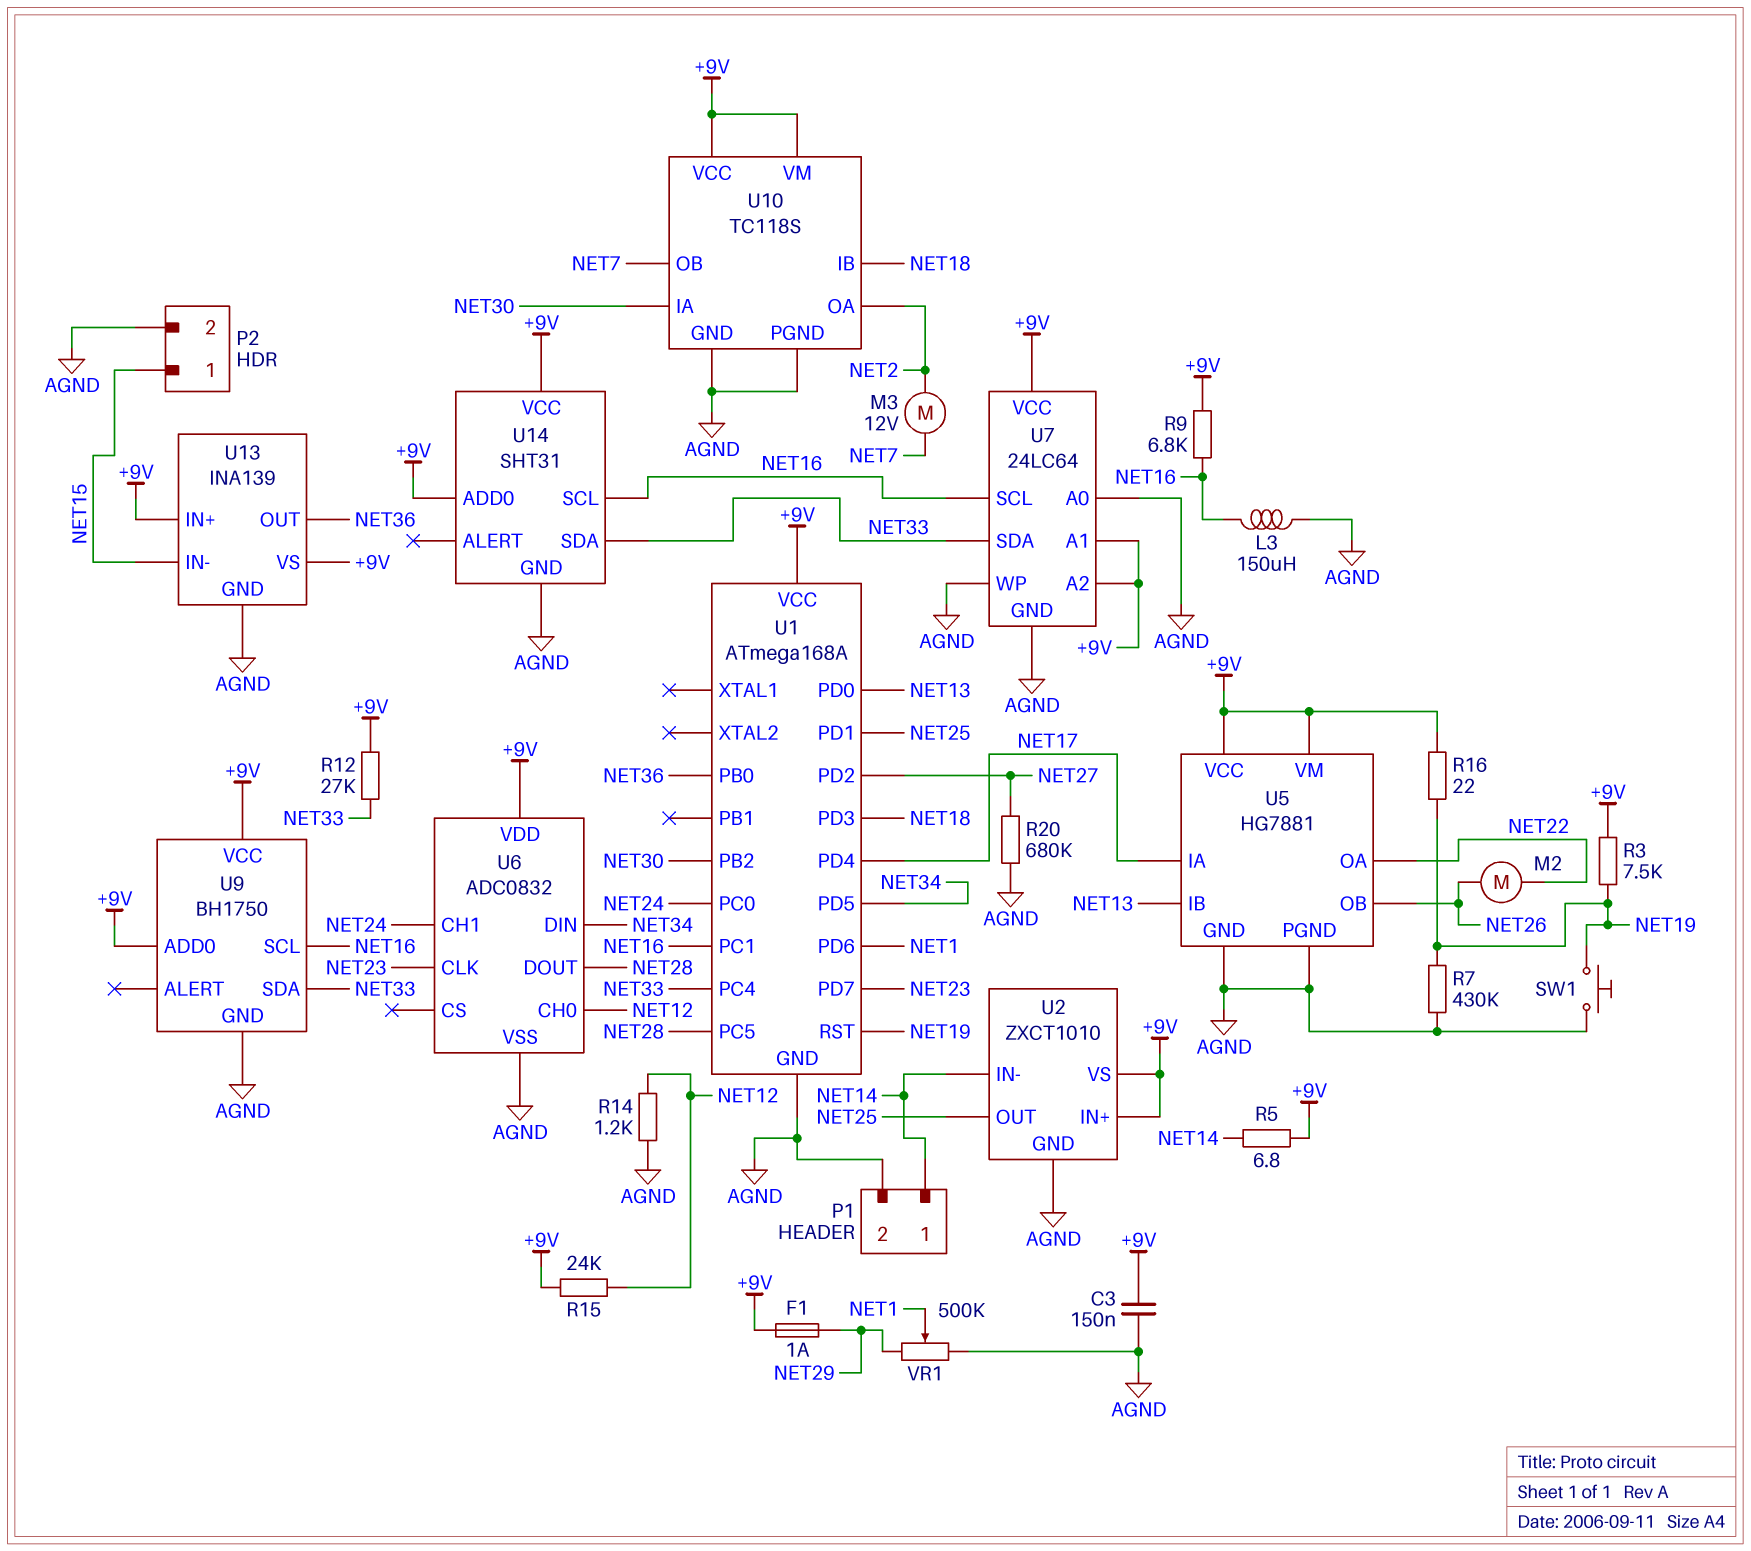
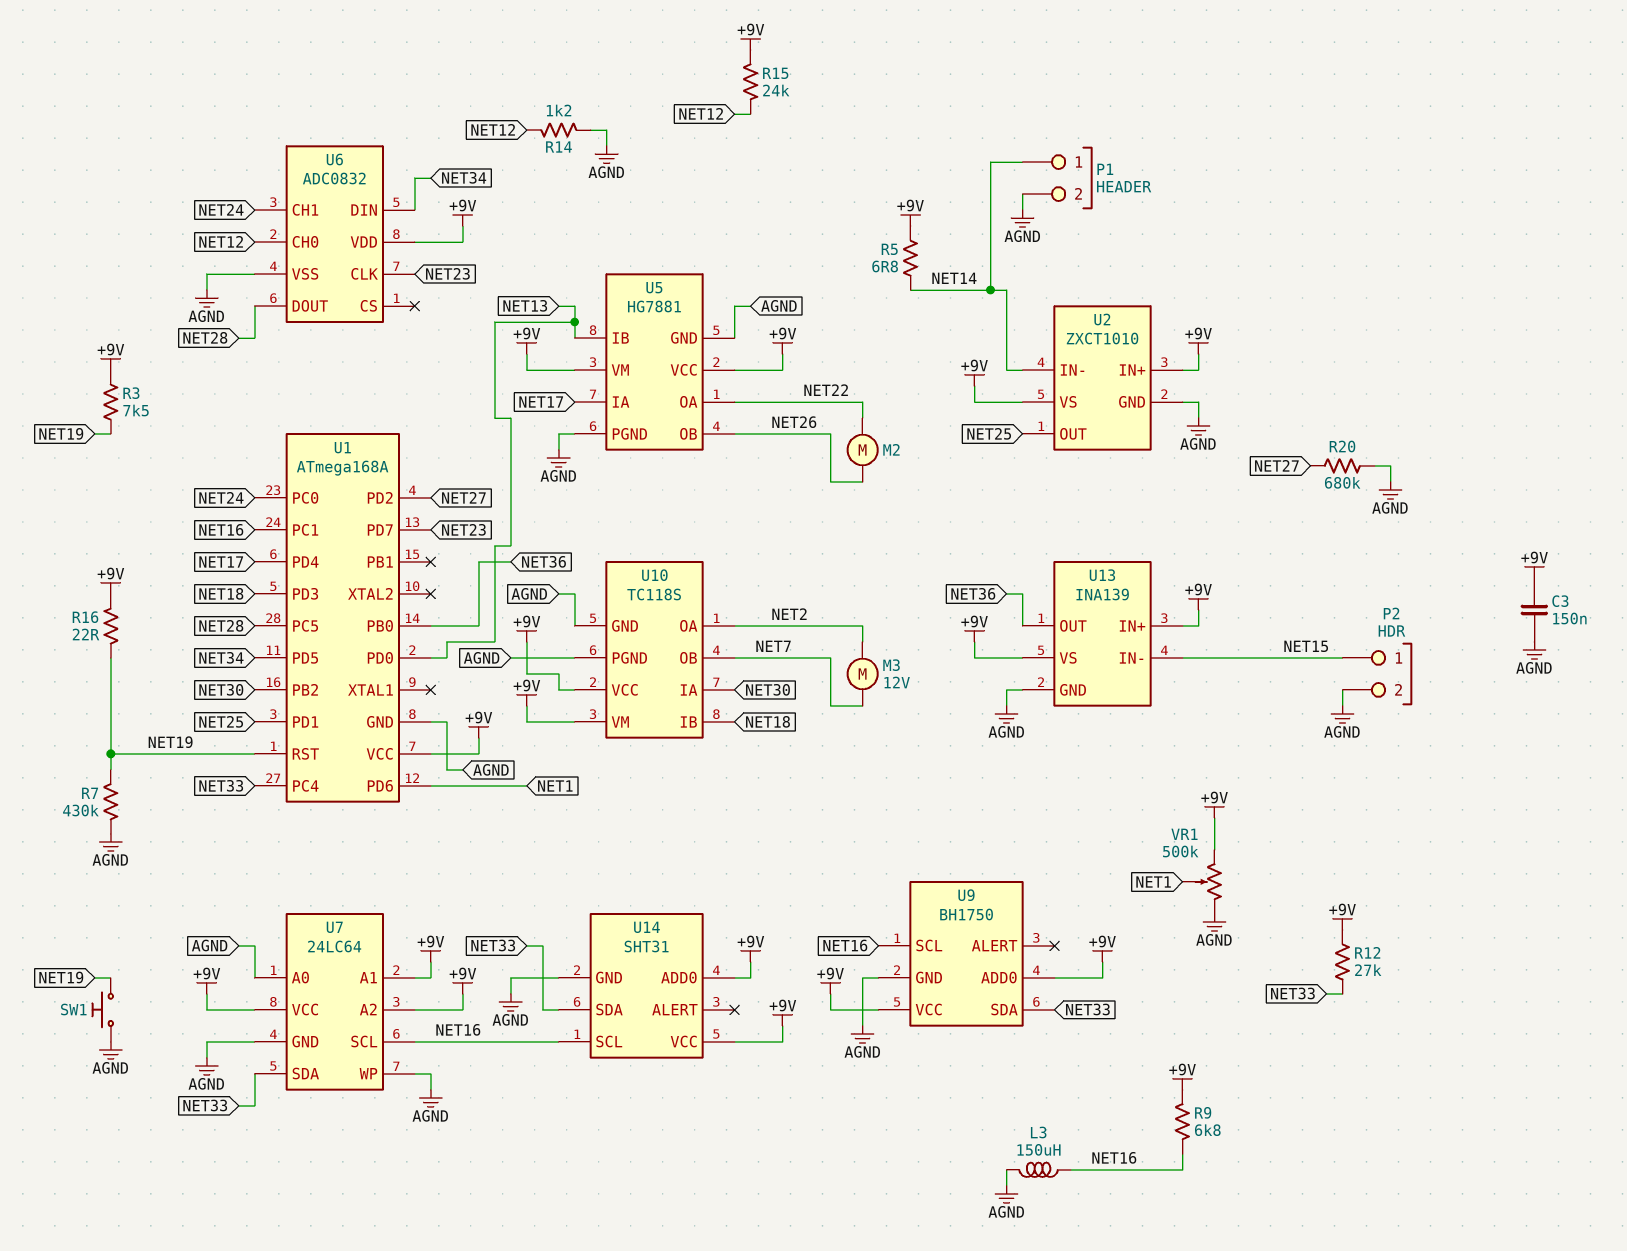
F1: 1A (+9V, NET29) -> none
VR1: 500k (AGND, NET29, wiper NET1) -> 500k (+9V, AGND, wiper NET1)

